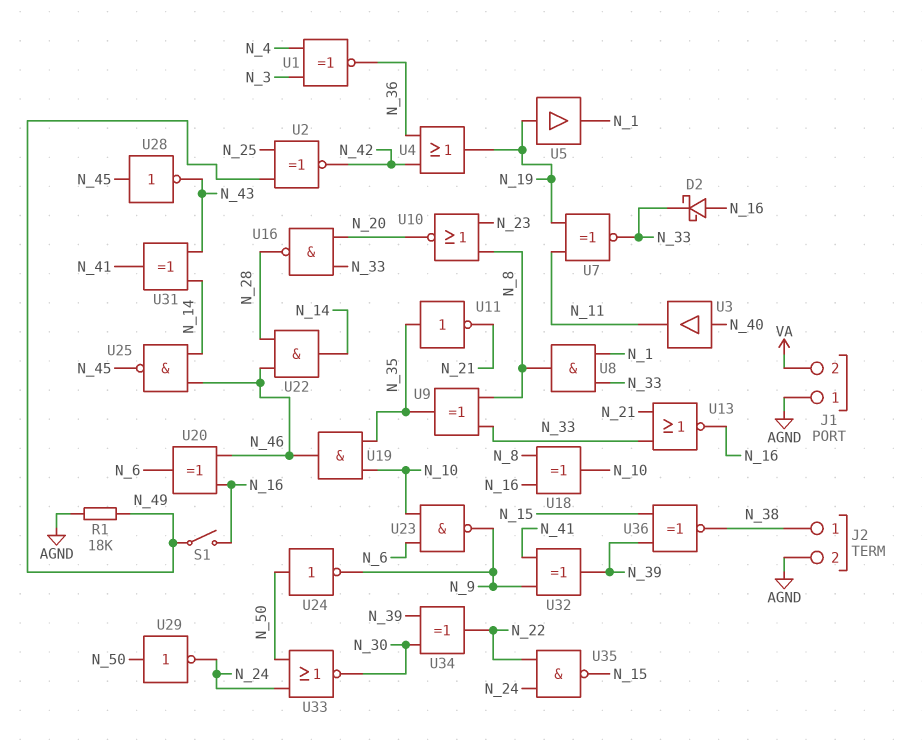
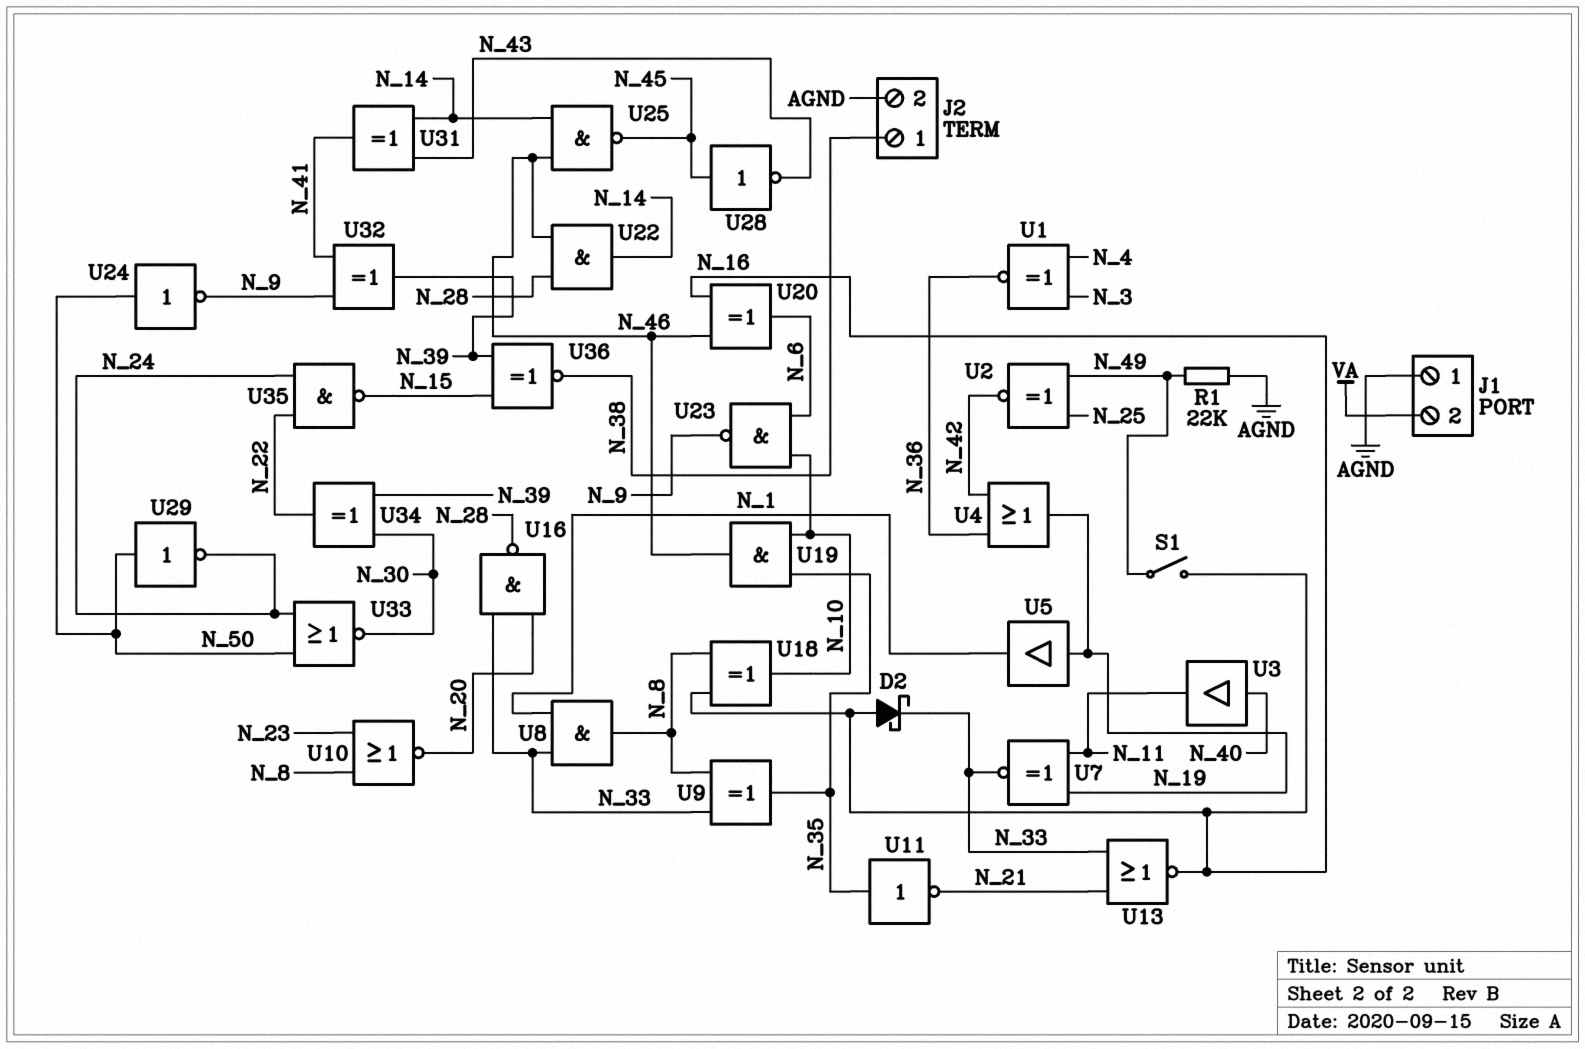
R1: 18k (AGND, N_49) -> 22k (AGND, N_49)

